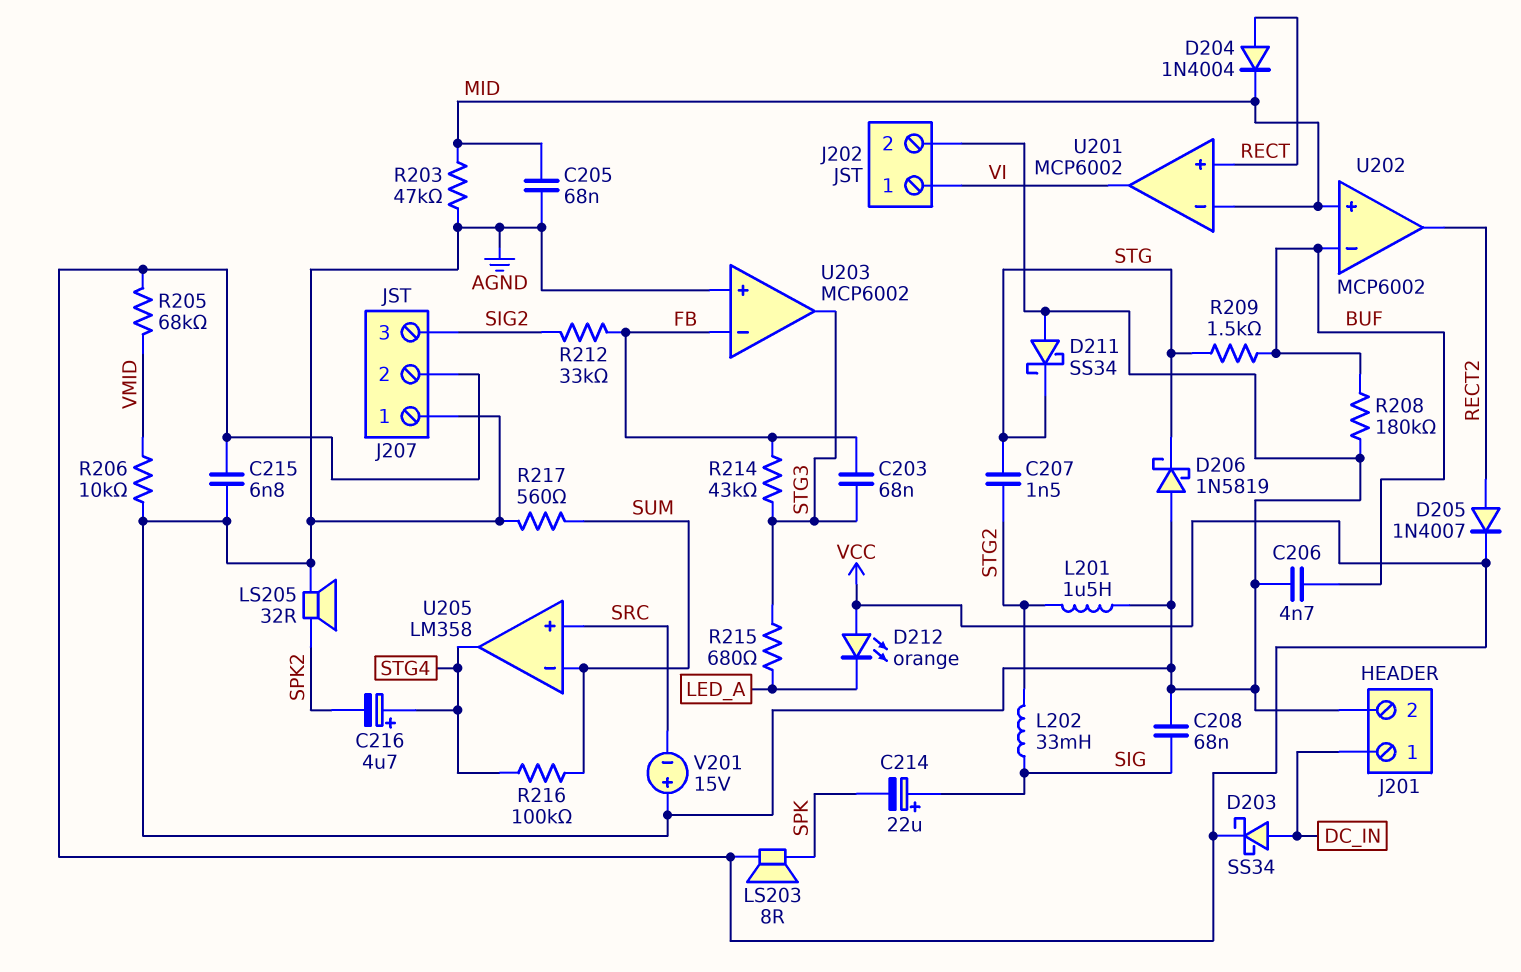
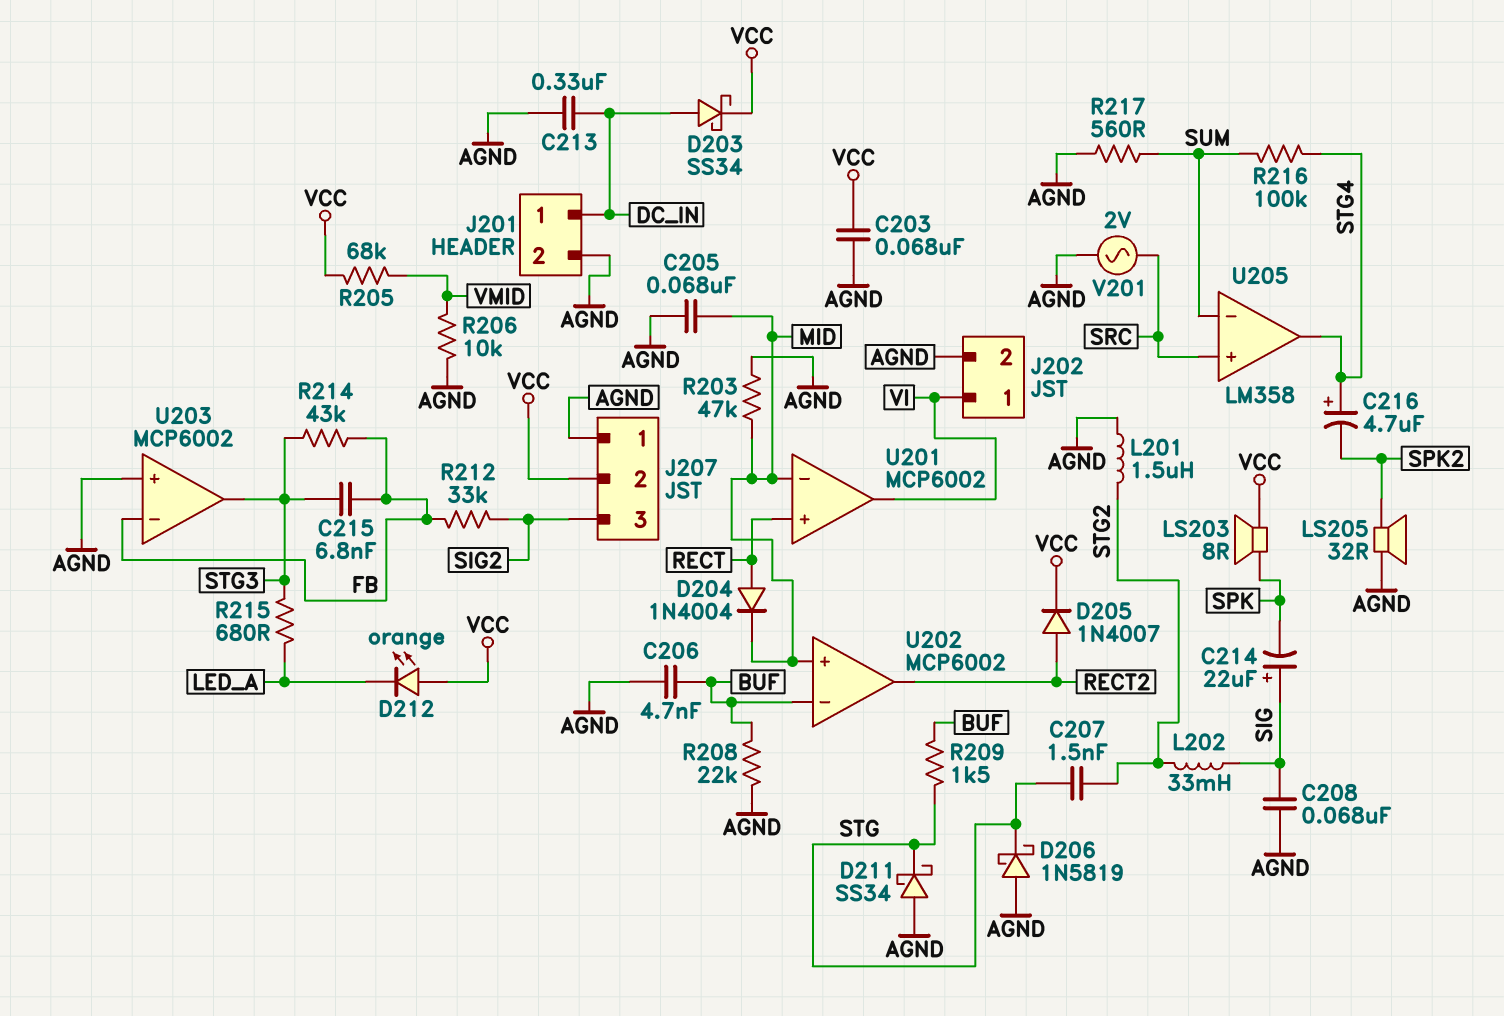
C203: 68nF (FB, STG3) -> 68nF (AGND, VCC)
C213: none -> 330nF (AGND, DC_IN)
C215: 6.8nF (AGND, VCC) -> 6.8nF (FB, STG3)
R208: 180k (AGND, BUF) -> 22k (AGND, BUF)
V201: 15V (plus AGND, minus SRC) -> AC 2V (AGND, SRC)

